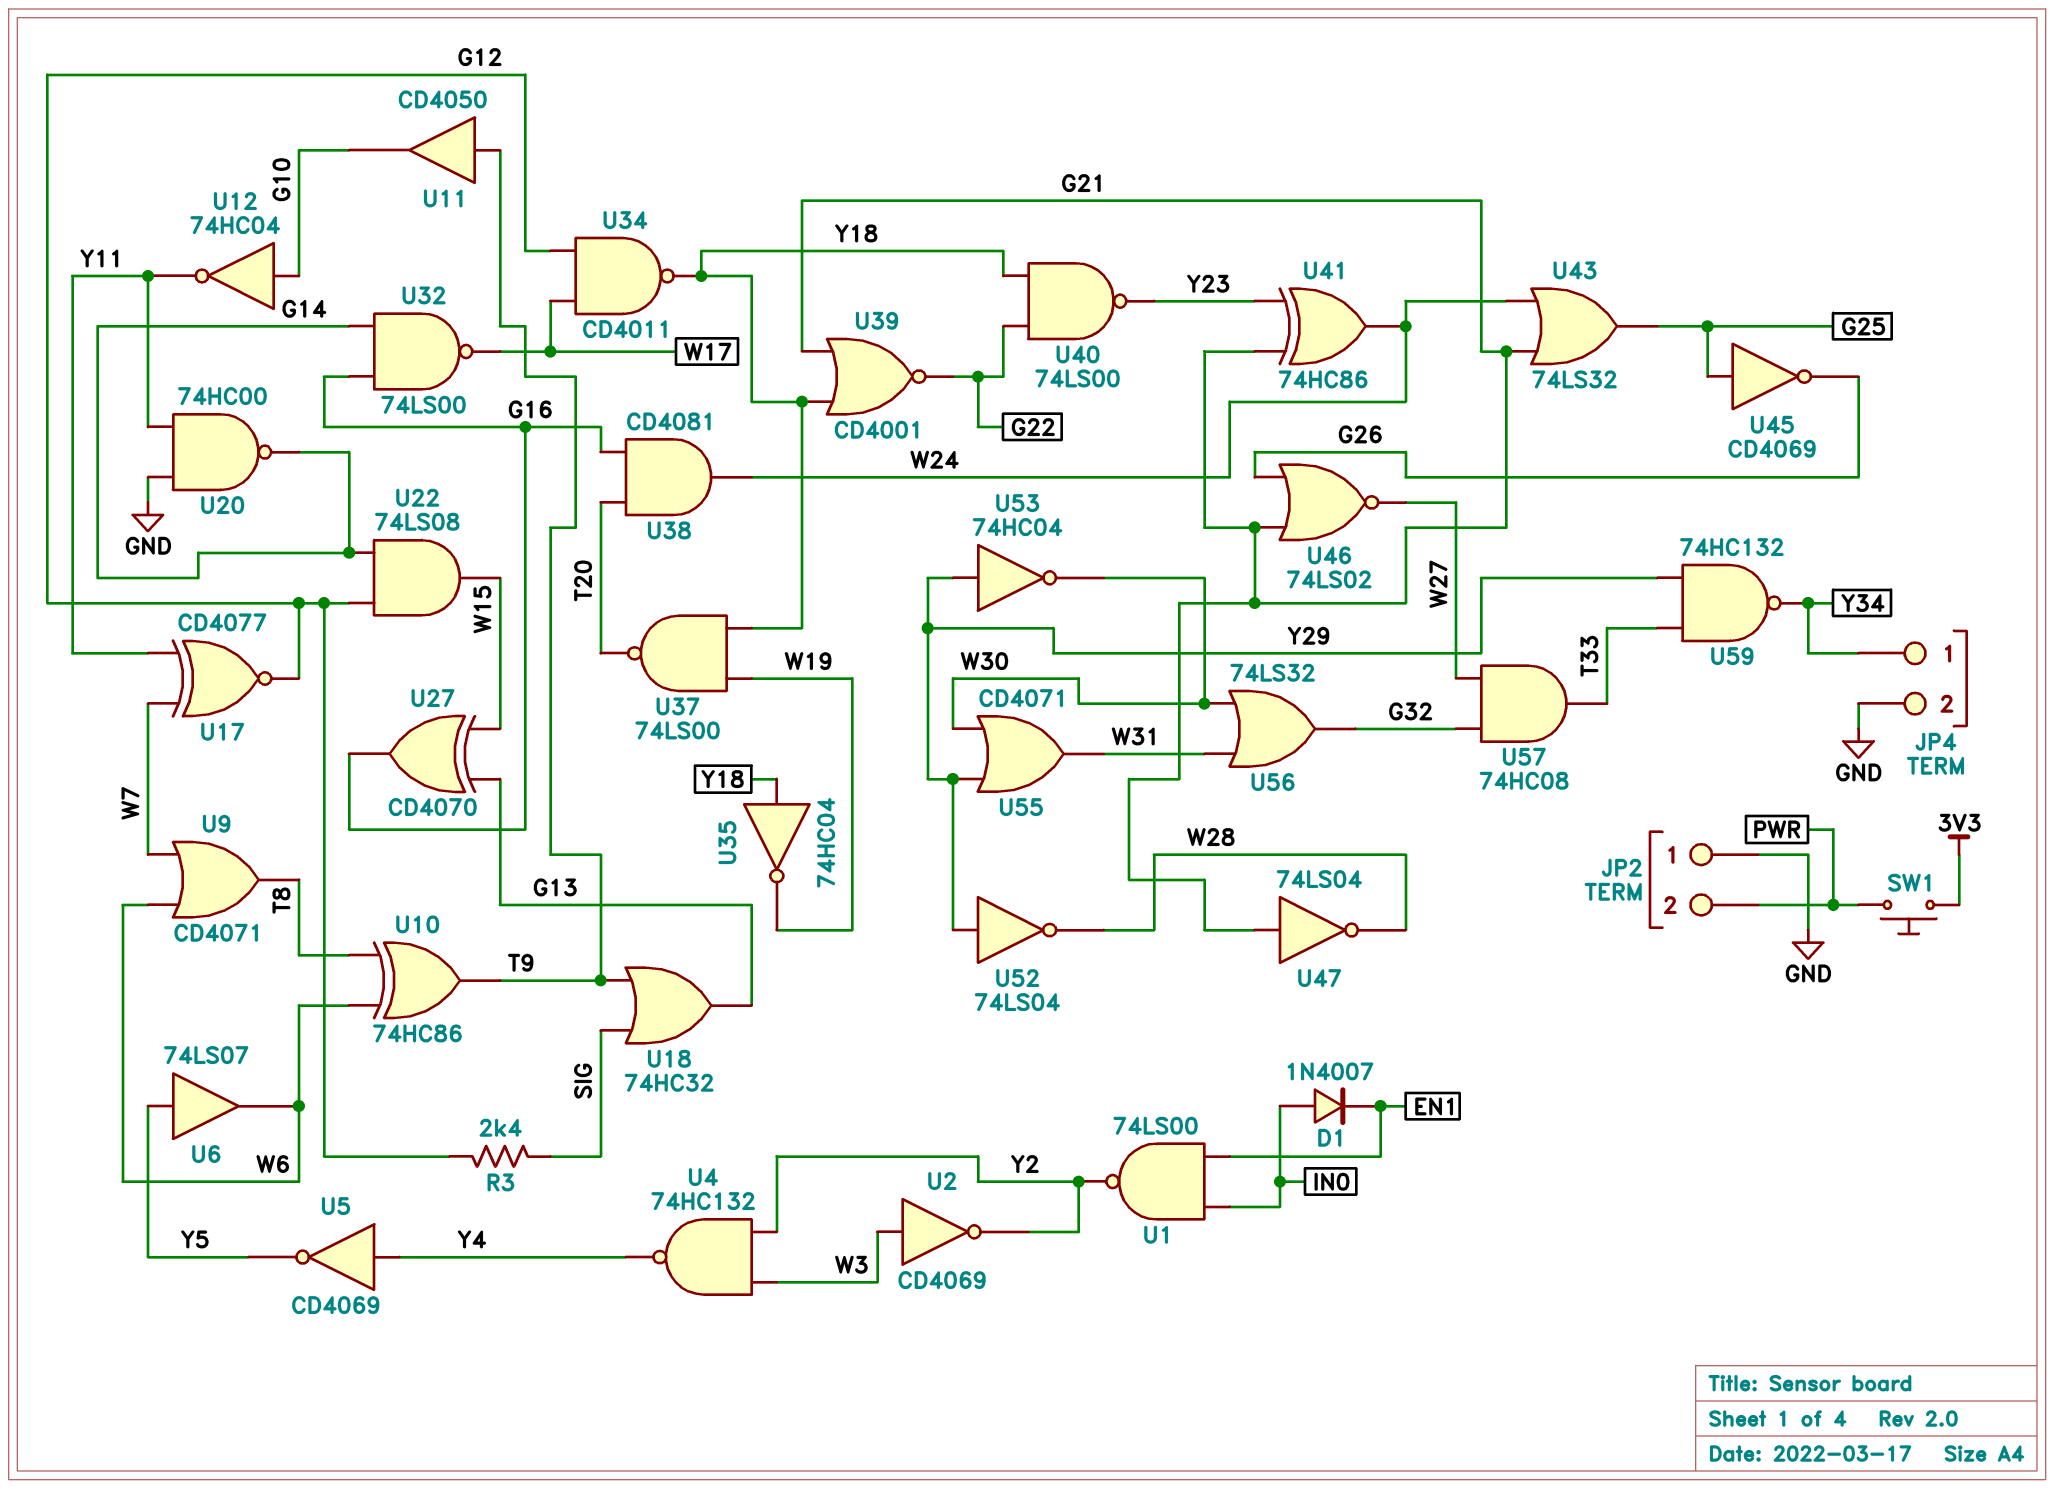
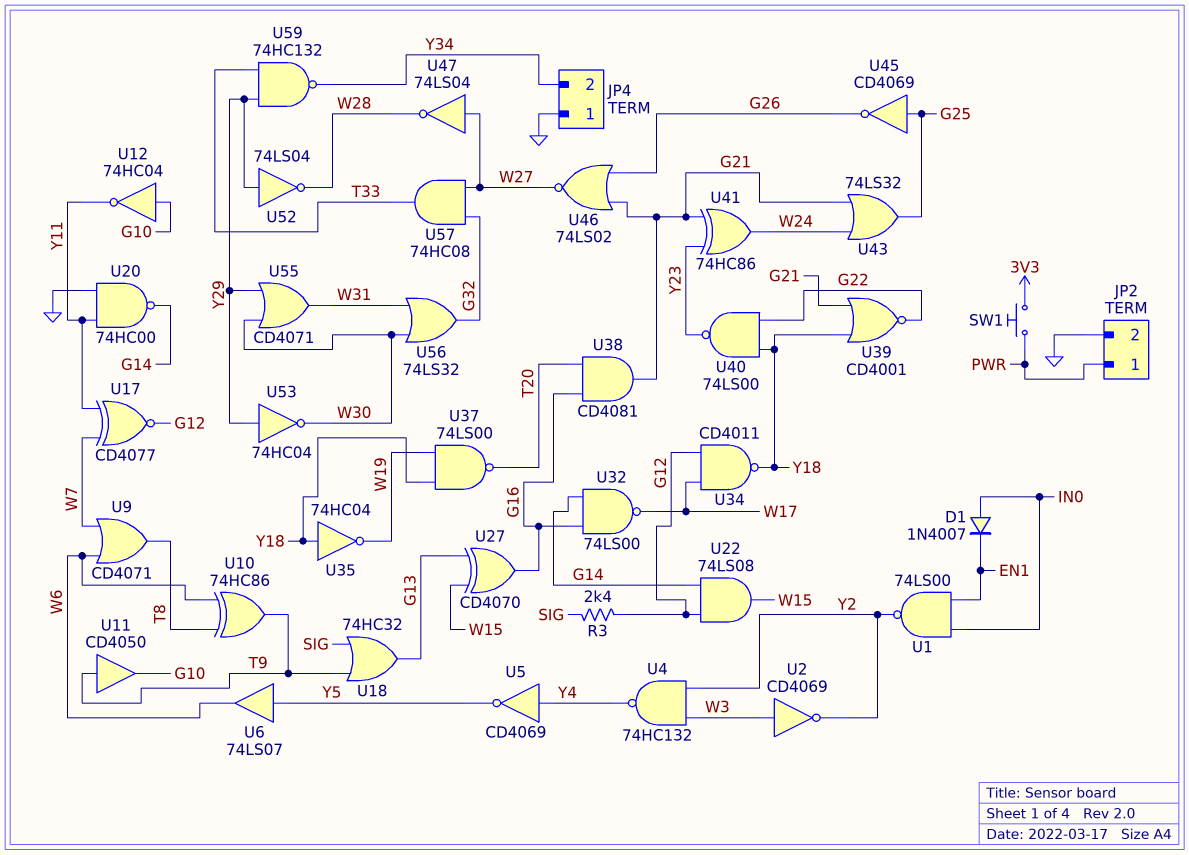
JP2 pin 1: GND -> PWR
JP2 pin 2: PWR -> GND
JP4 pin 1: Y34 -> GND
JP4 pin 2: GND -> Y34
U38: AND CD4081 (in G16, in T20, out W24) -> AND CD4081 (in G16, in T20, out G21)
U47: NOT 74LS04 (in G21, out W28) -> NOT 74LS04 (in W27, out W28)

